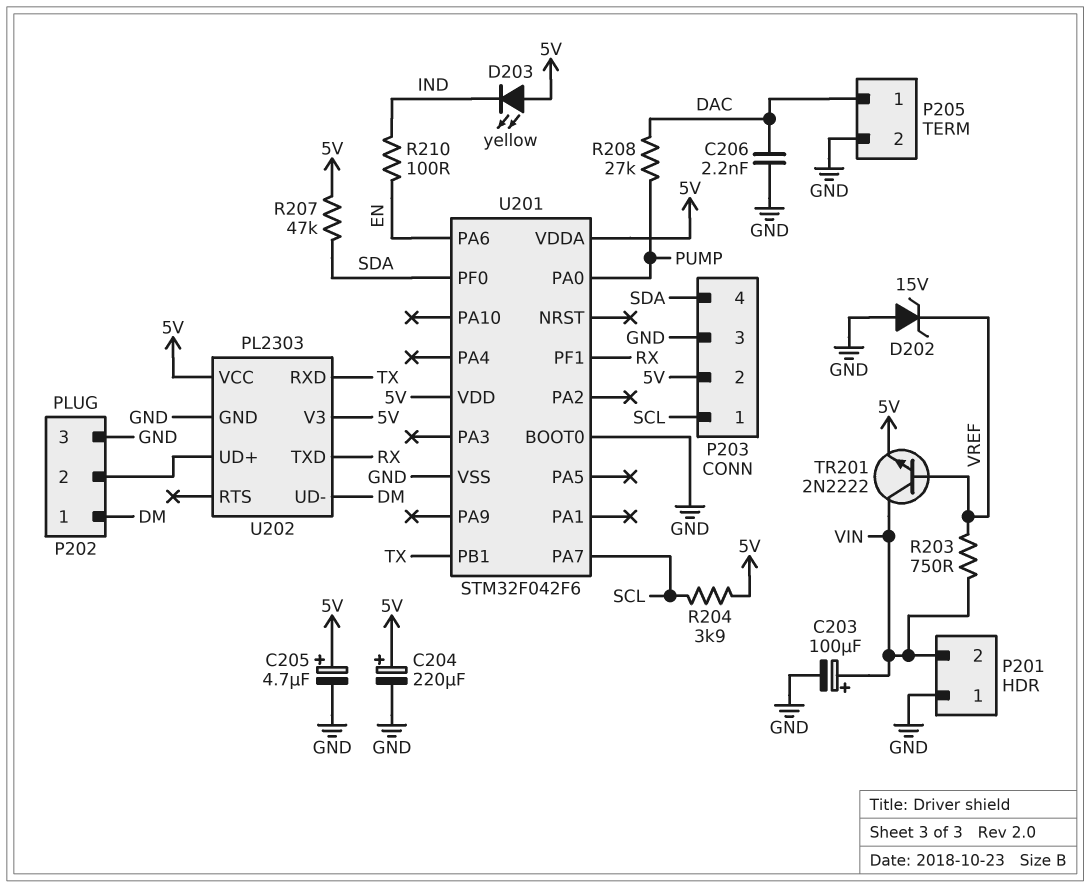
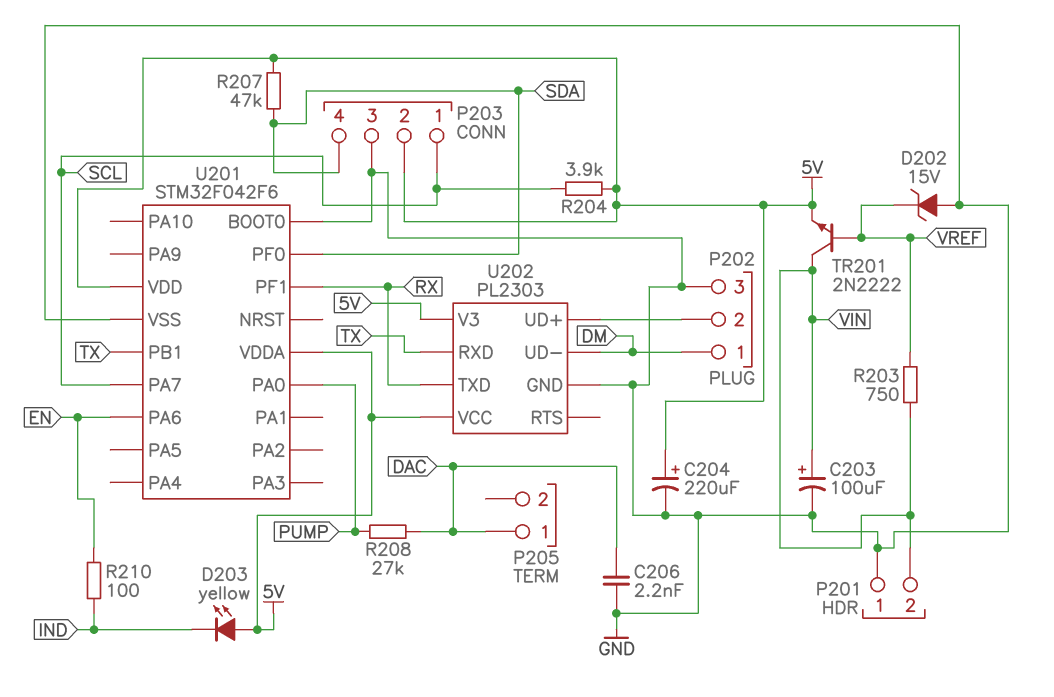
C205: 4.7uF (plus 5V, minus GND) -> none
P205 pin 2: GND -> none

